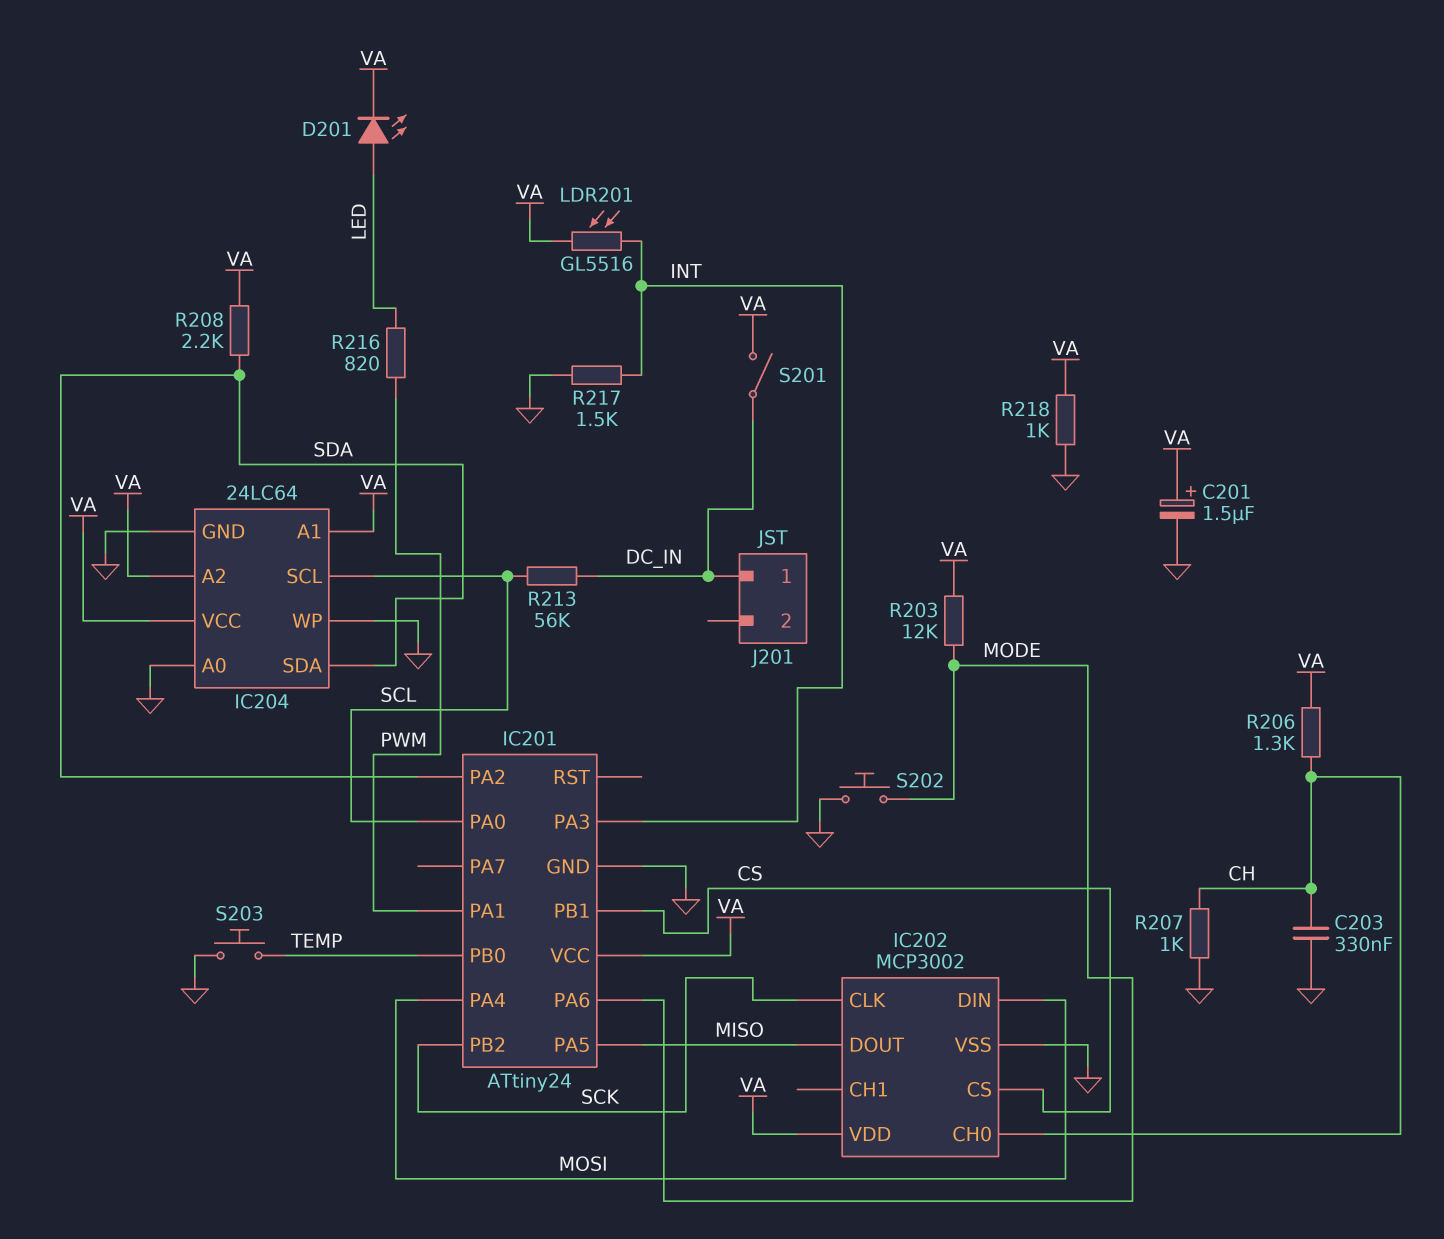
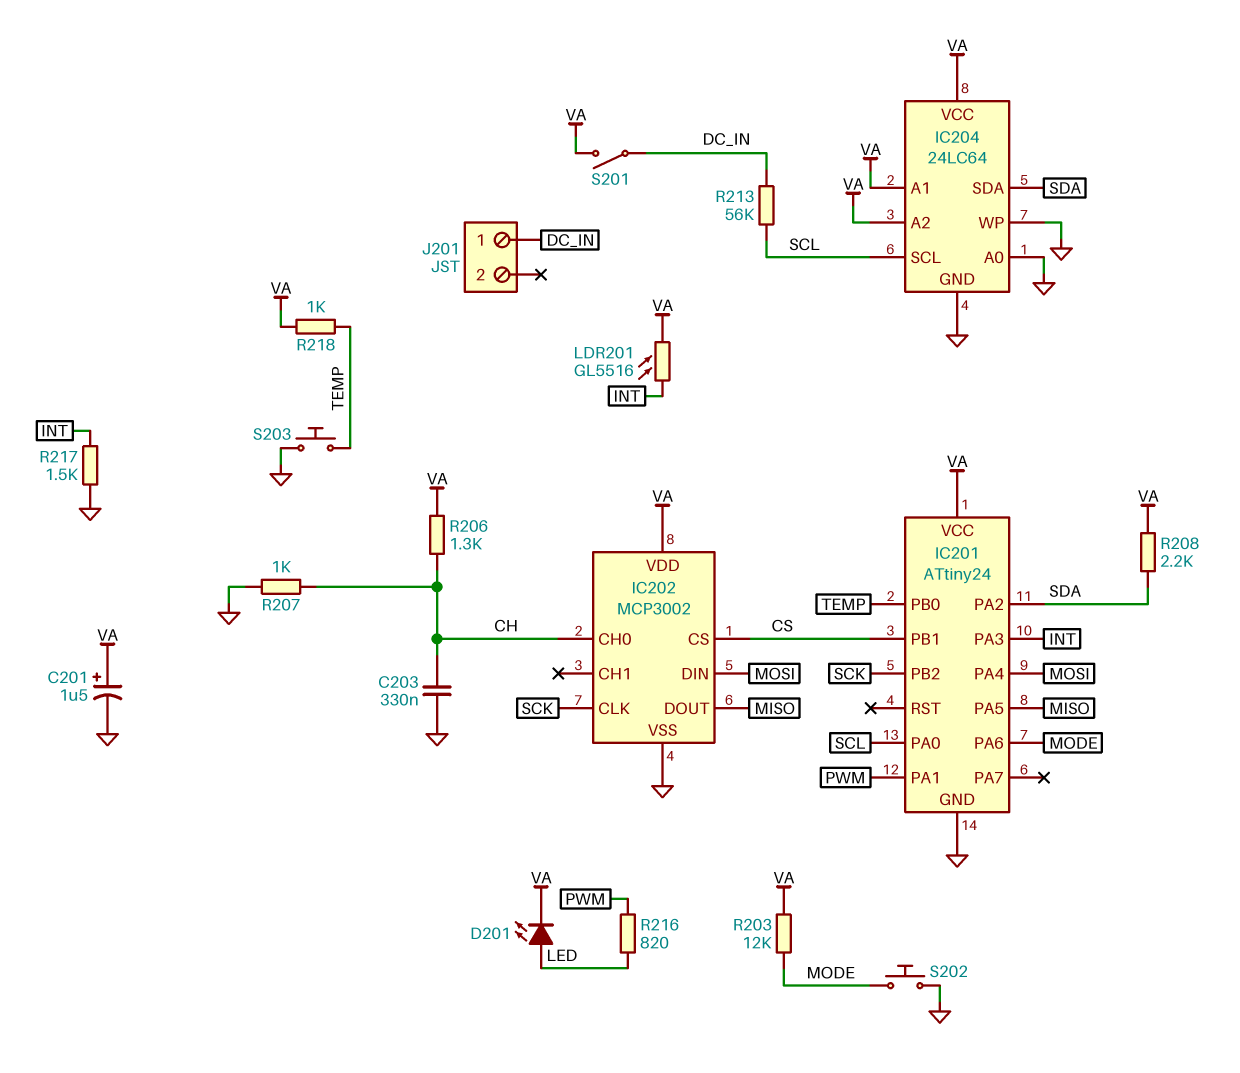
R218: 1k (GND, VA) -> 1k (TEMP, VA)

